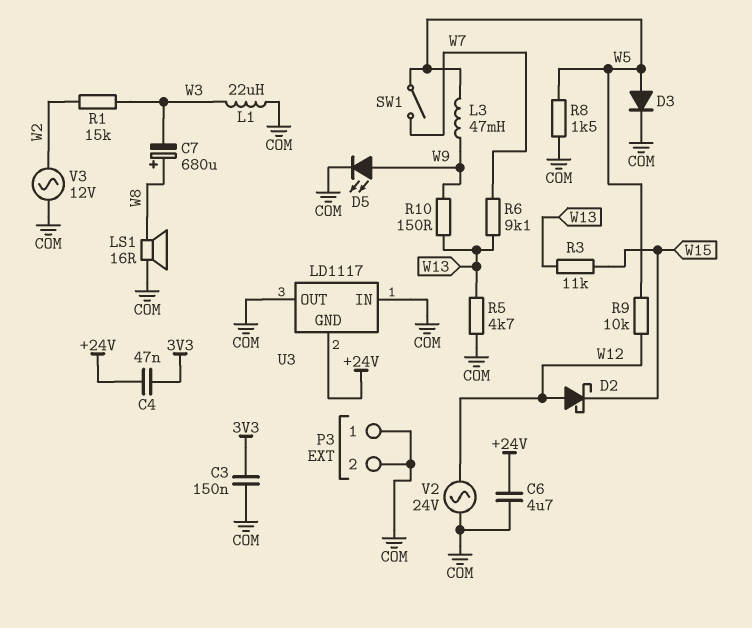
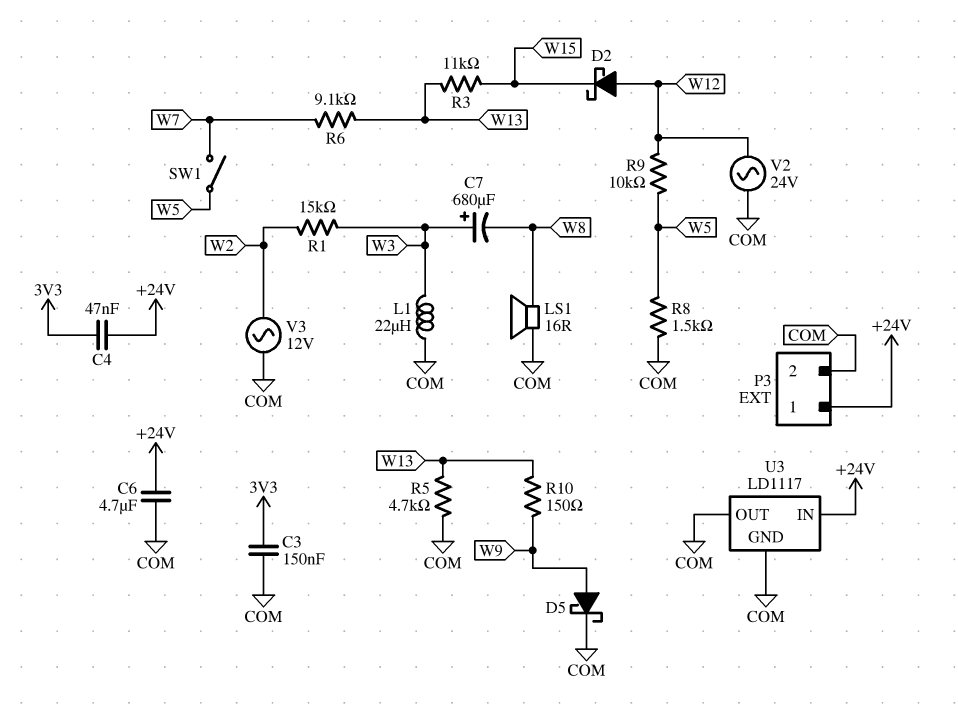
C7: 680uF (plus W8, minus W3) -> 680uF (plus W3, minus W8)
D3: diode (A W5, K COM) -> none
D5: LED (A W9, K COM) -> schottky (A W9, K COM)
L3: 47mH (W5, W9) -> none
P3 pin 1: COM -> +24V
U3 pin GND: +24V -> COM
U3 pin IN: COM -> +24V

